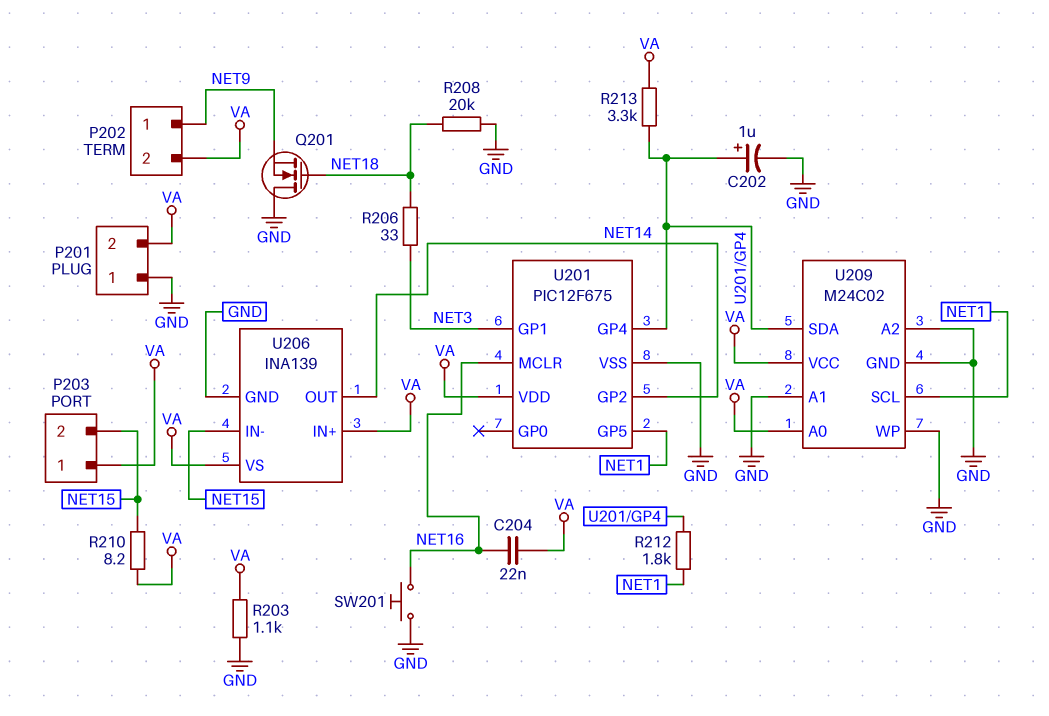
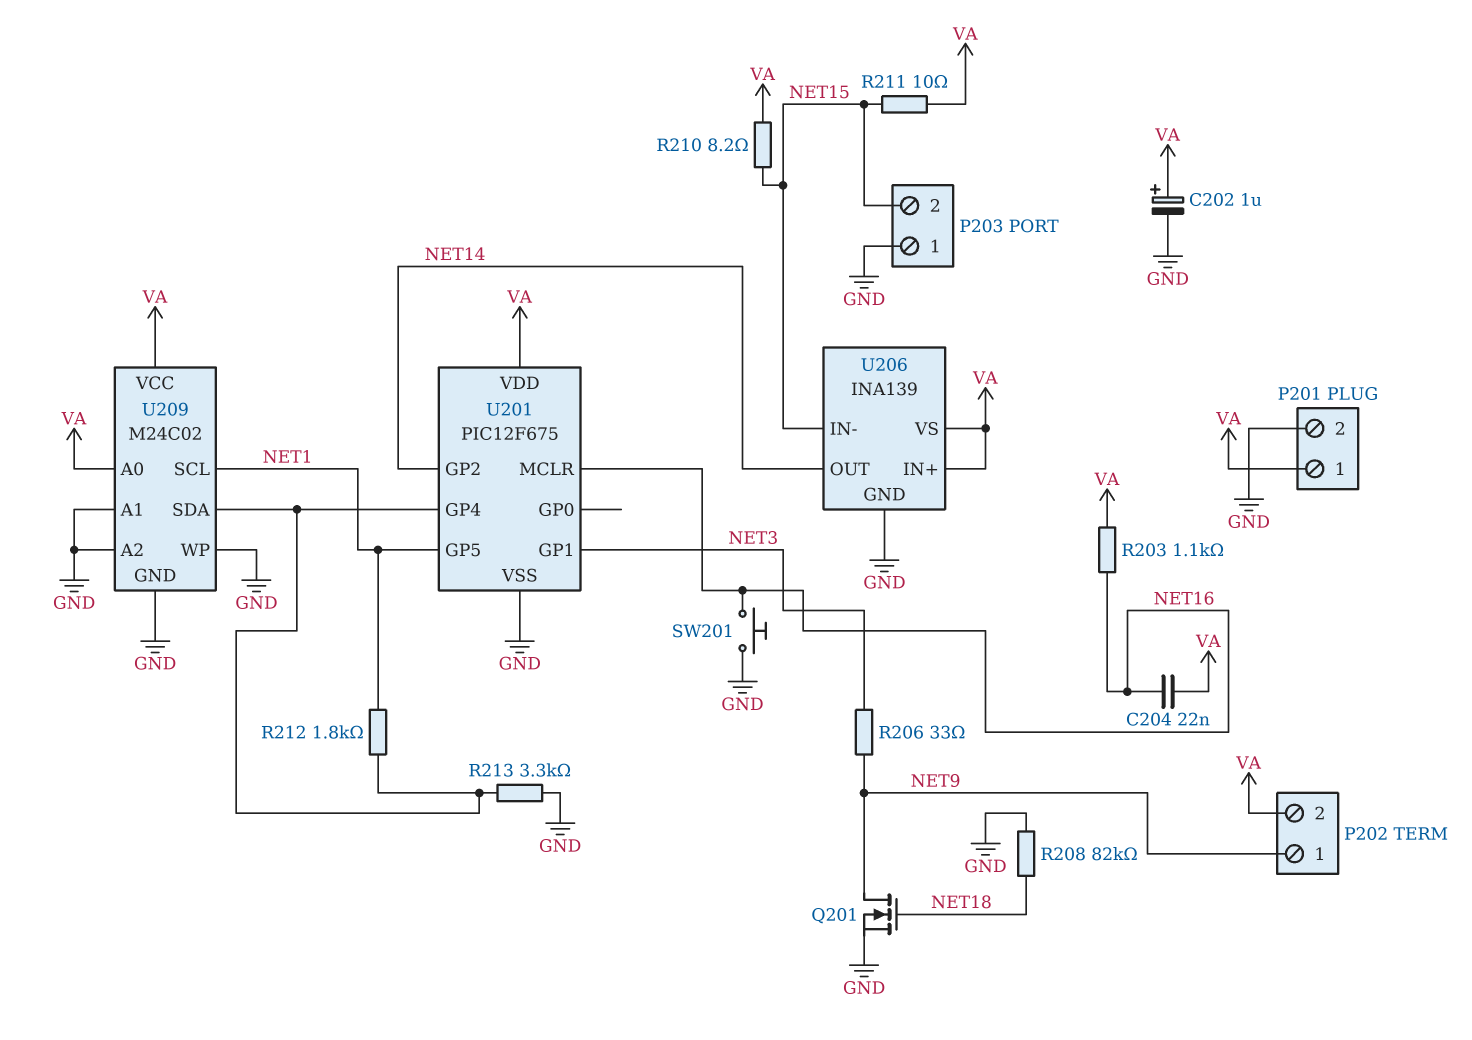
C202: 1uF (plus U201/GP4, minus GND) -> 1uF (plus VA, minus GND)
P201 pin 1: GND -> VA
P201 pin 2: VA -> GND
P203 pin 1: VA -> GND
Q201: NMOS (G NET18, D GND, S NET9) -> NMOS (G NET18, D NET9, S GND)
R203: 1.1k (GND, VA) -> 1.1k (NET16, VA)
R206: 33 (NET3, NET18) -> 33 (NET3, NET9)
R208: 20k (GND, NET18) -> 82k (GND, NET18)
R211: none -> 10 (NET15, VA)
R213: 3.3k (U201/GP4, VA) -> 3.3k (GND, U201/GP4)

